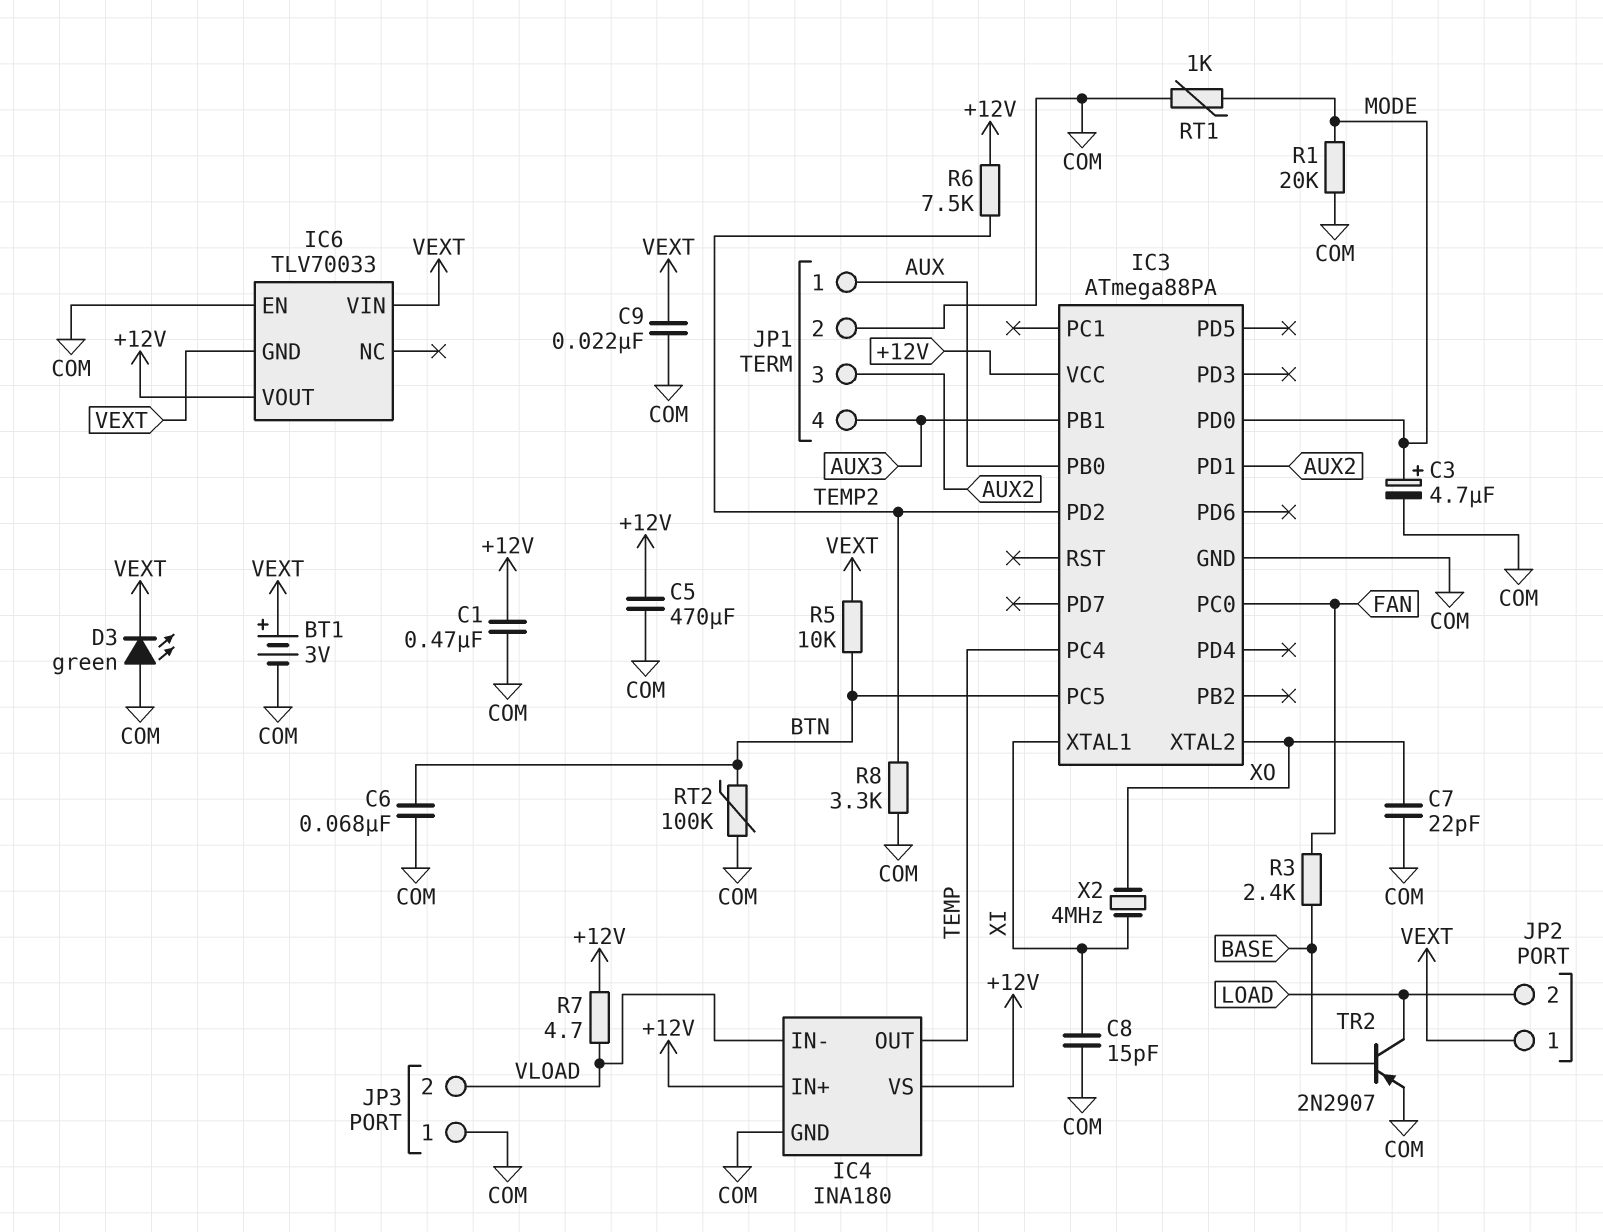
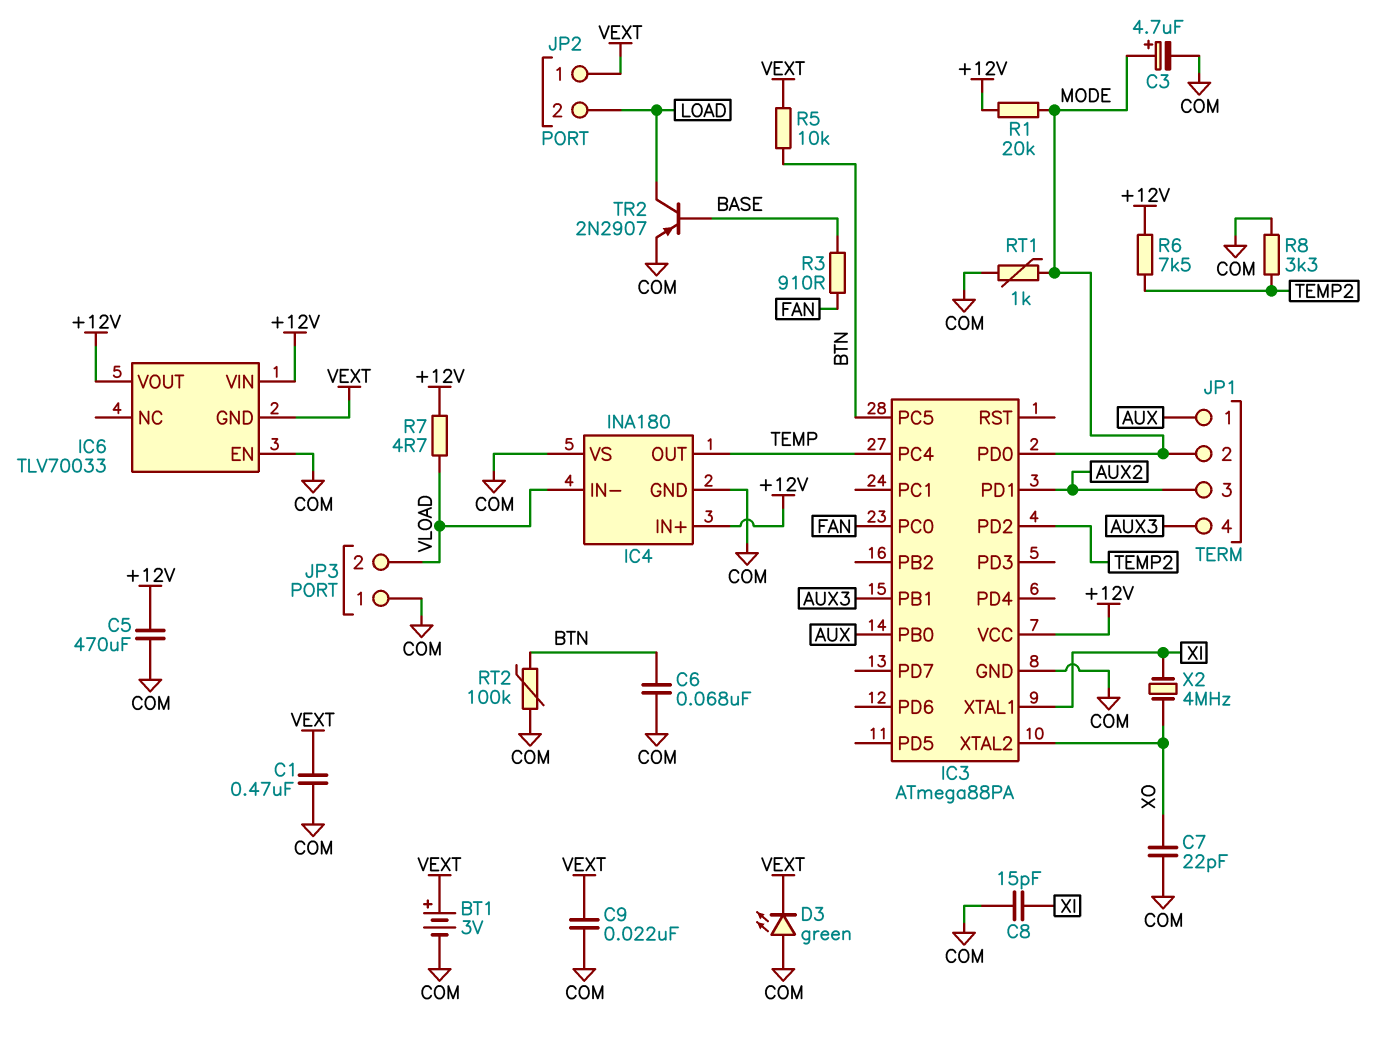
C1: 470nF (+12V, COM) -> 470nF (COM, VEXT)
IC4 pin VS: +12V -> COM
IC6 pin VIN: VEXT -> +12V
JP1 pin 2: COM -> MODE
R1: 20k (COM, MODE) -> 20k (+12V, MODE)
R3: 2.4k (BASE, FAN) -> 910 (BASE, FAN)

